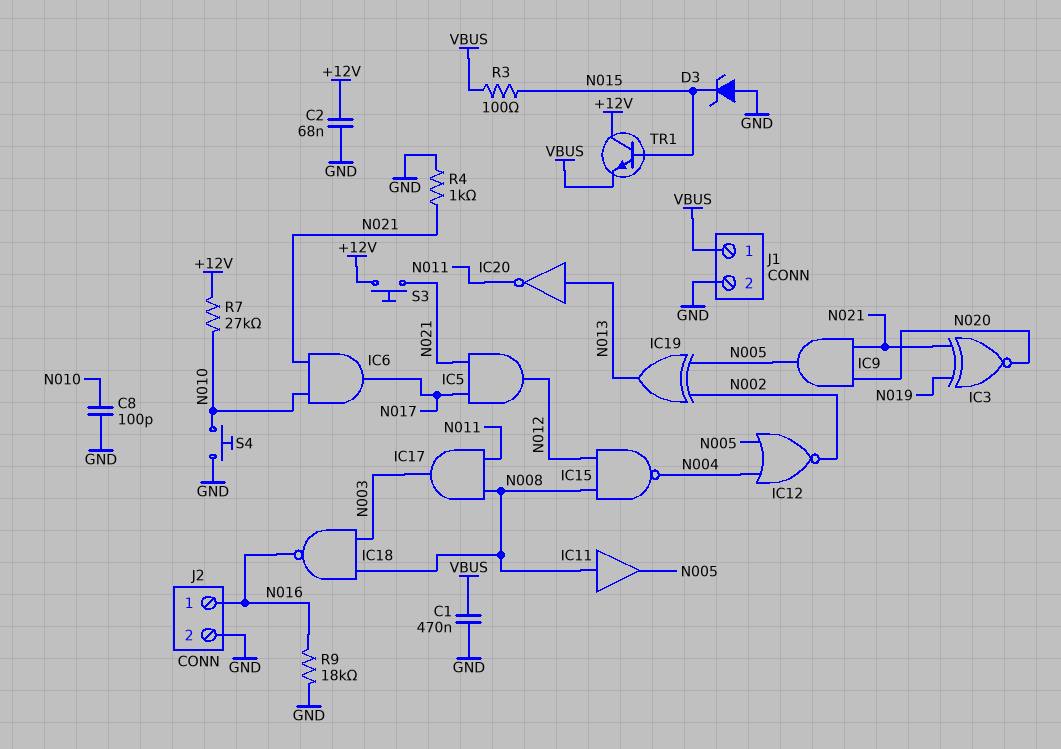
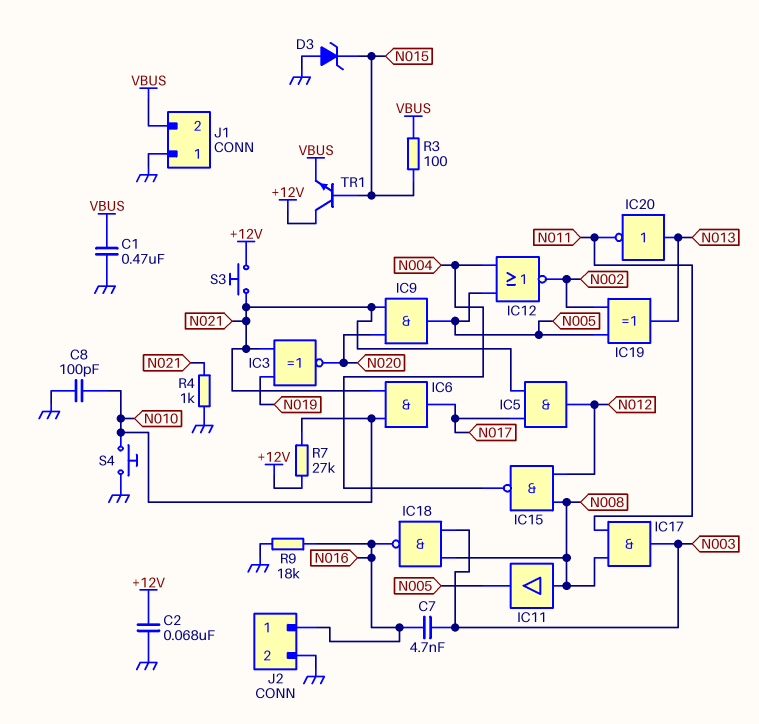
C7: none -> 4.7nF (N003, N016)
J1 pin 1: VBUS -> GND
J1 pin 2: GND -> VBUS

